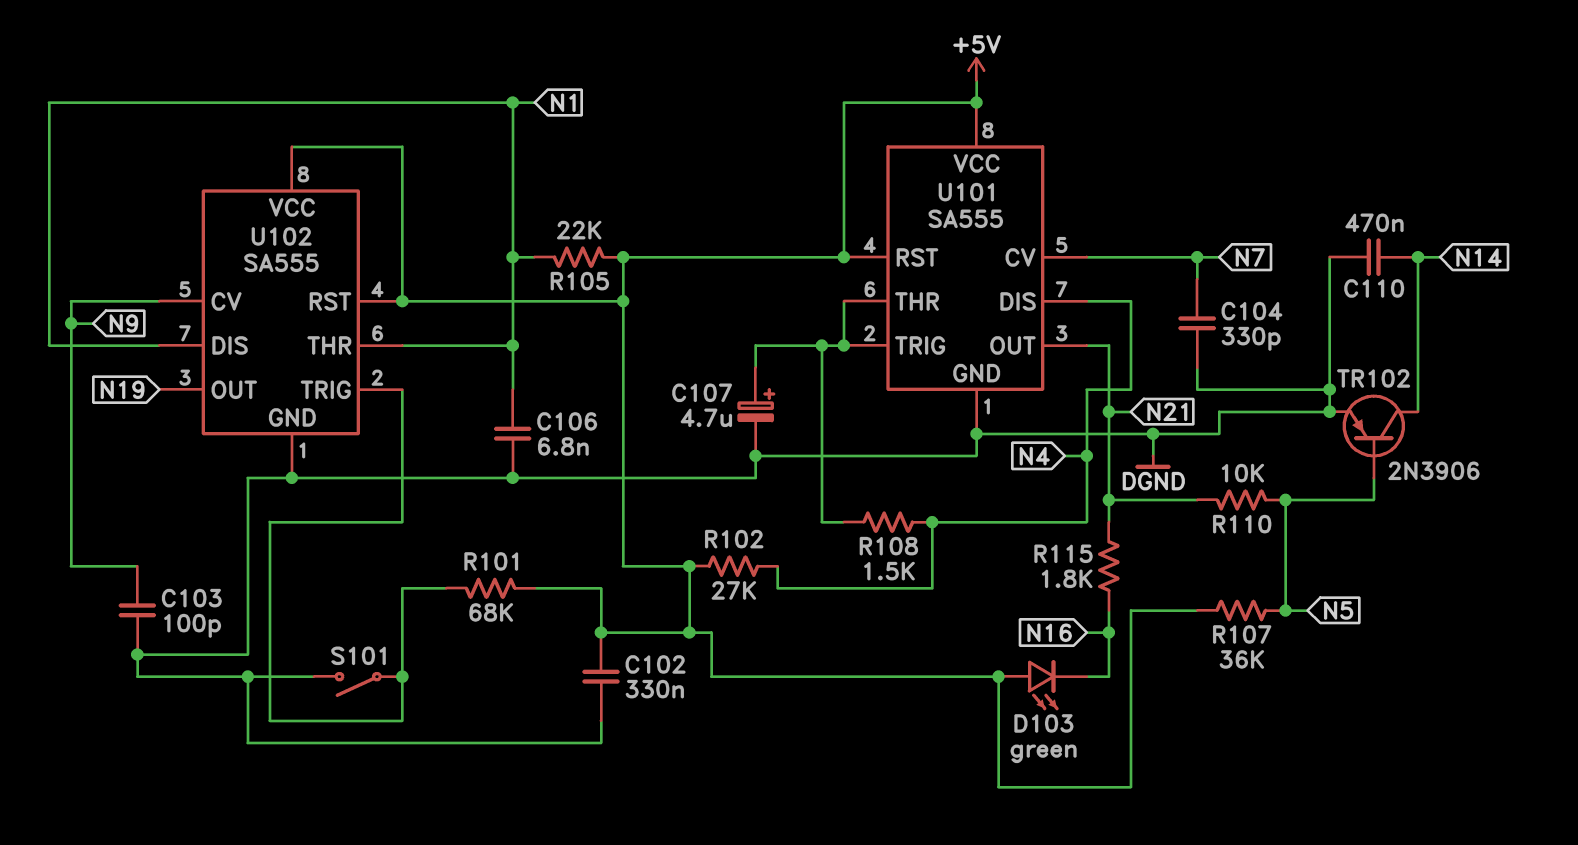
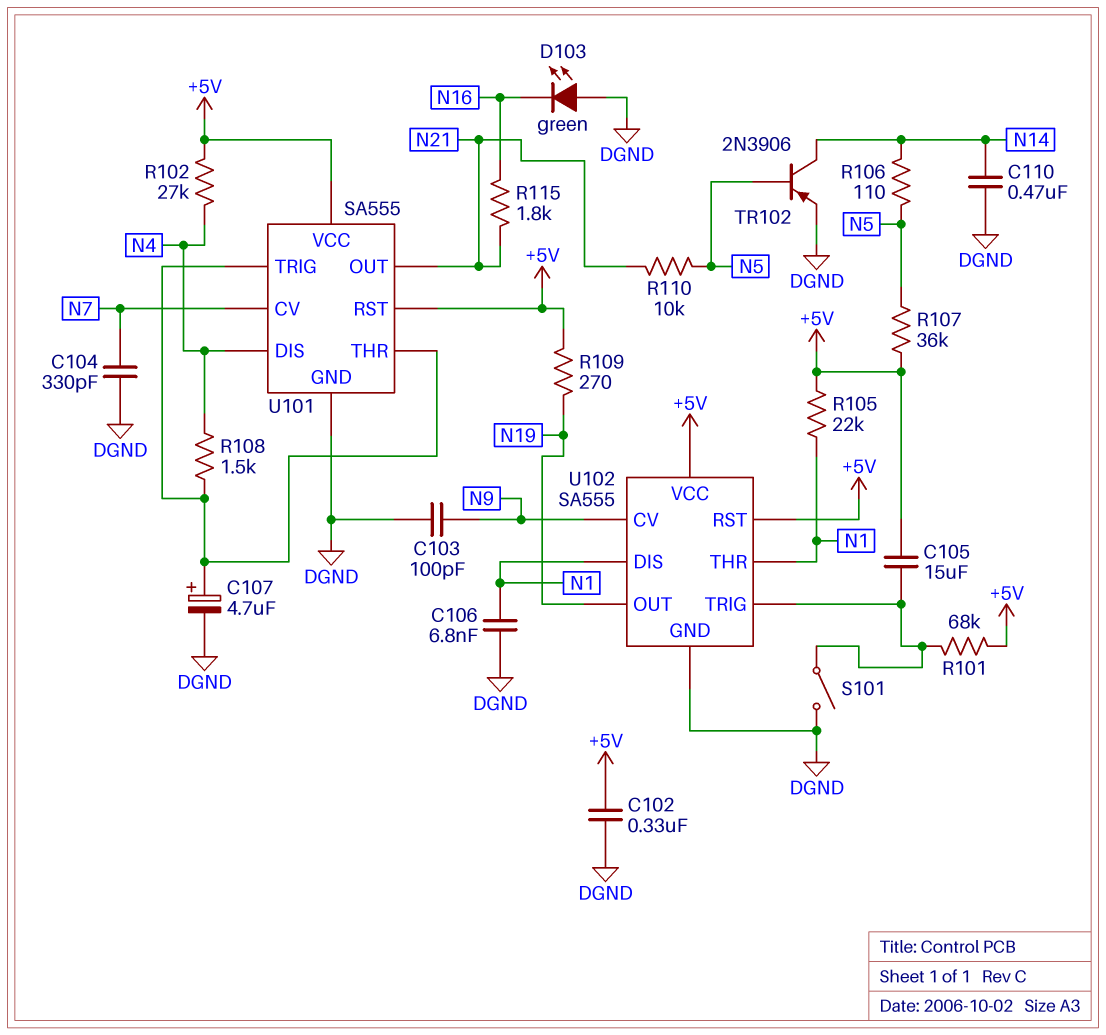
C105: none -> 15uF (+5V, U102/TRIG)
D103: LED green (A +5V, K N16) -> LED green (A DGND, K N16)
R106: none -> 110 (N5, N14)
R109: none -> 270 (+5V, N19)

